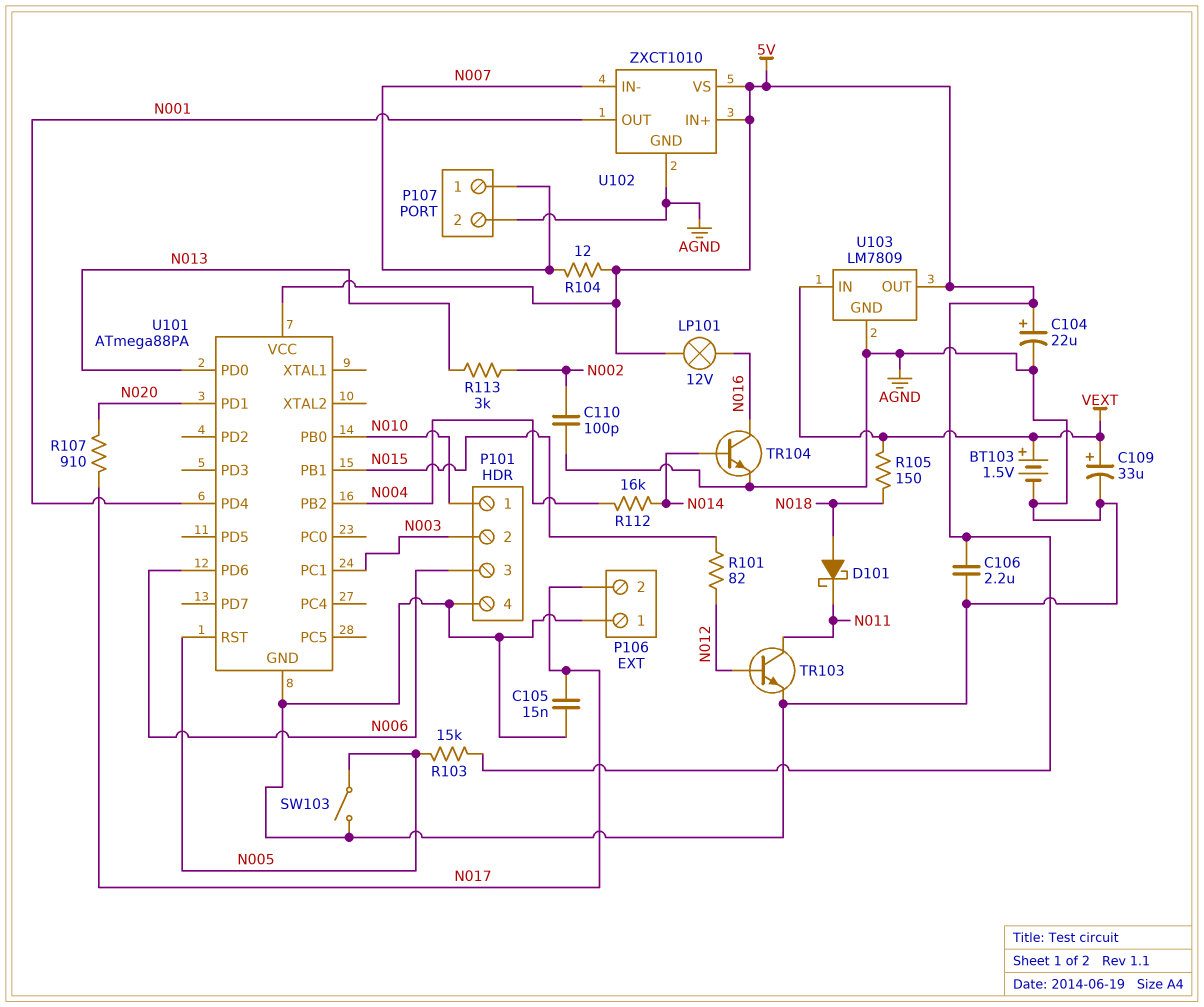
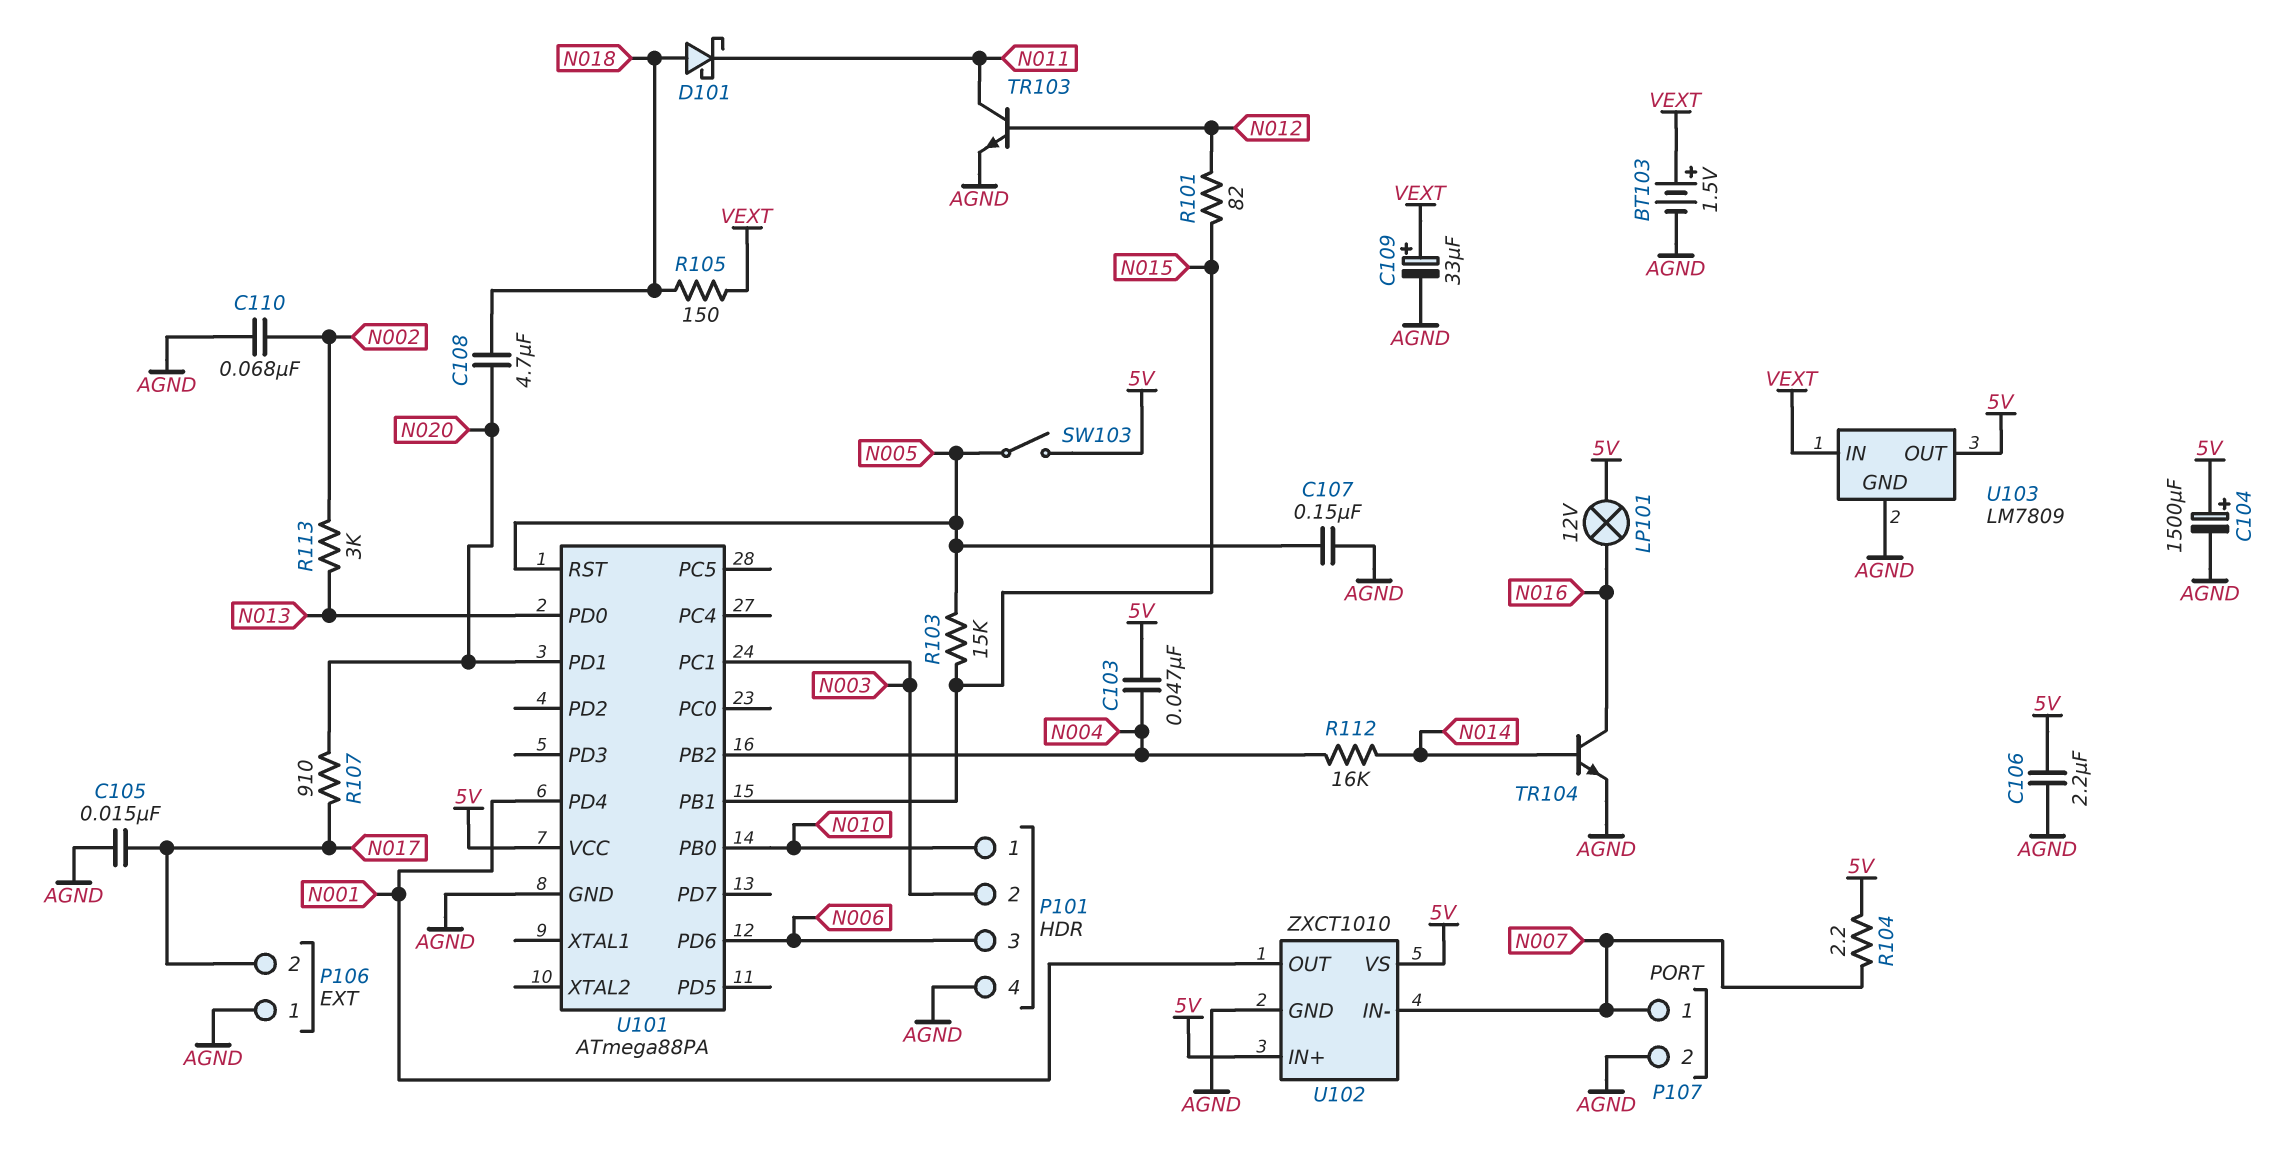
C103: none -> 47nF (5V, N004)
C104: 22uF (plus 5V, minus AGND) -> 1500uF (plus 5V, minus AGND)
C107: none -> 150nF (AGND, N005)
C108: none -> 4.7uF (N018, N020)
C110: 100pF (AGND, N002) -> 68nF (AGND, N002)
R103: 15k (5V, N005) -> 15k (N005, N015)
R104: 12 (5V, N007) -> 2.2 (5V, N007)
SW103: switch (AGND, N005) -> switch (5V, N005)

